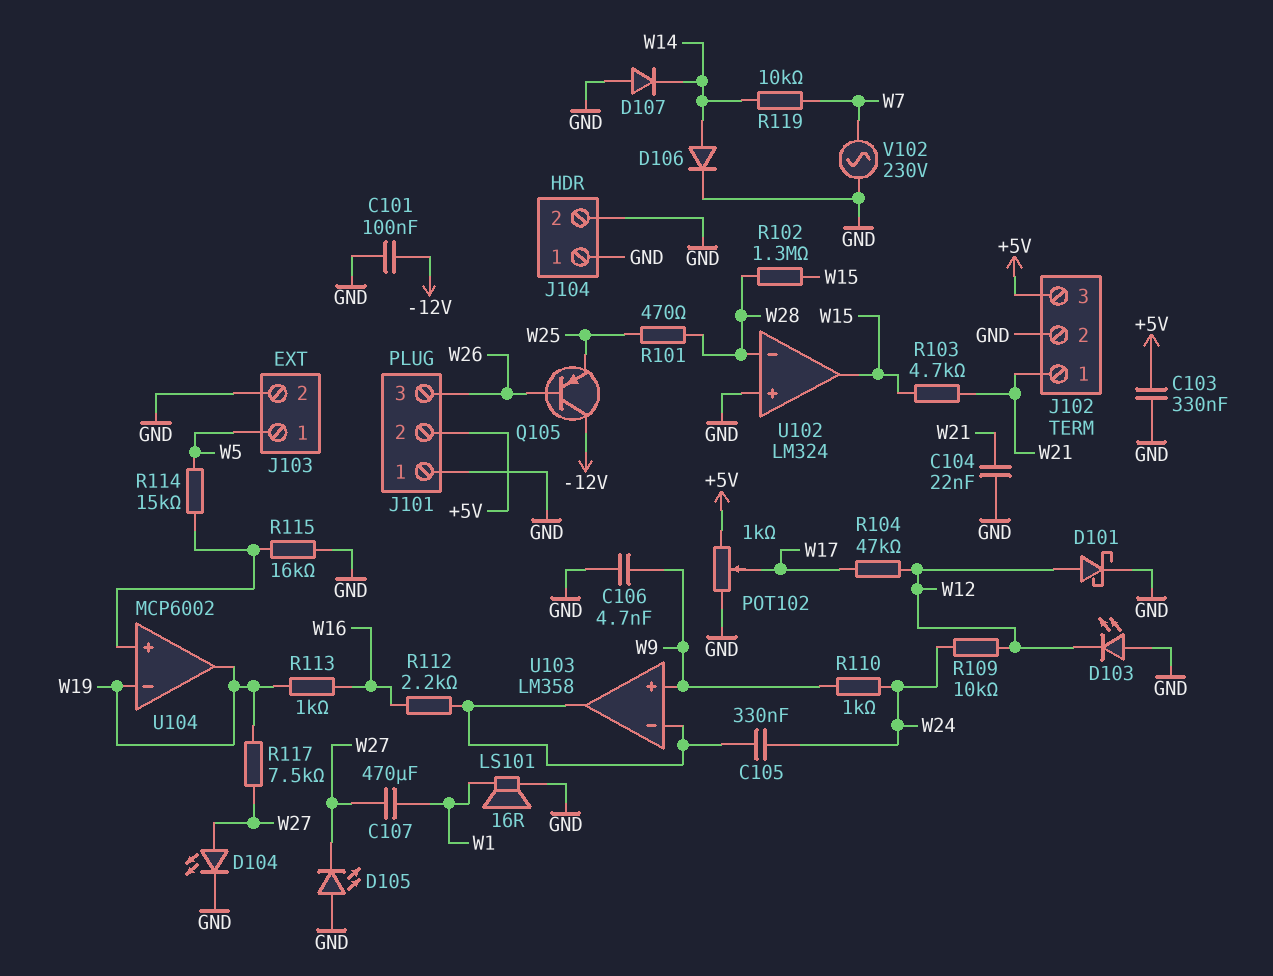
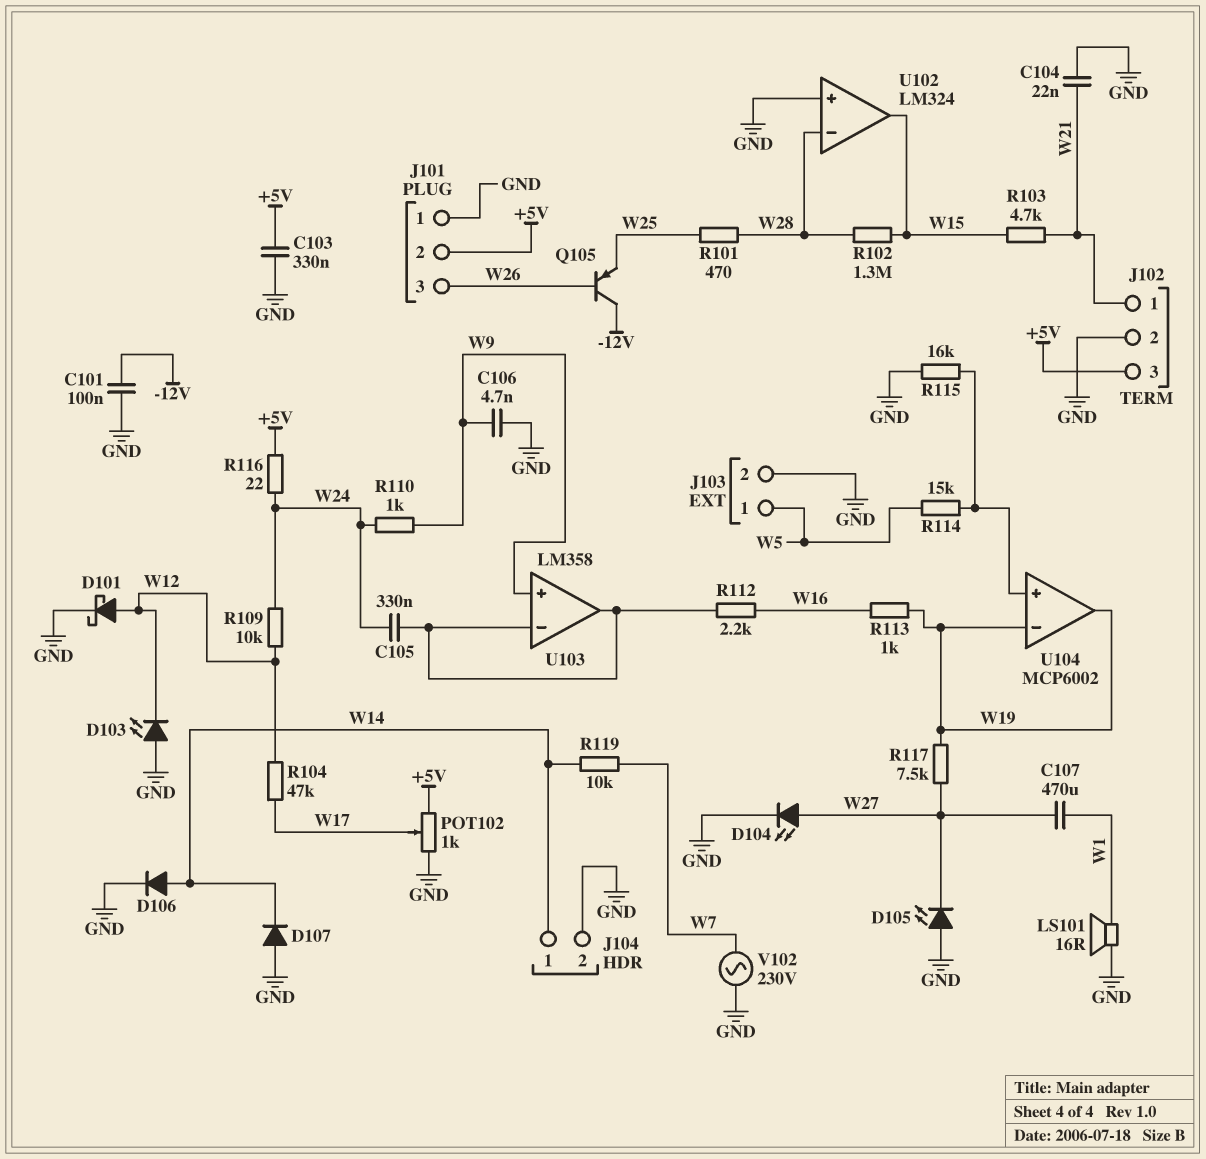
J104 pin 1: GND -> W14
R116: none -> 22 (+5V, W24)

